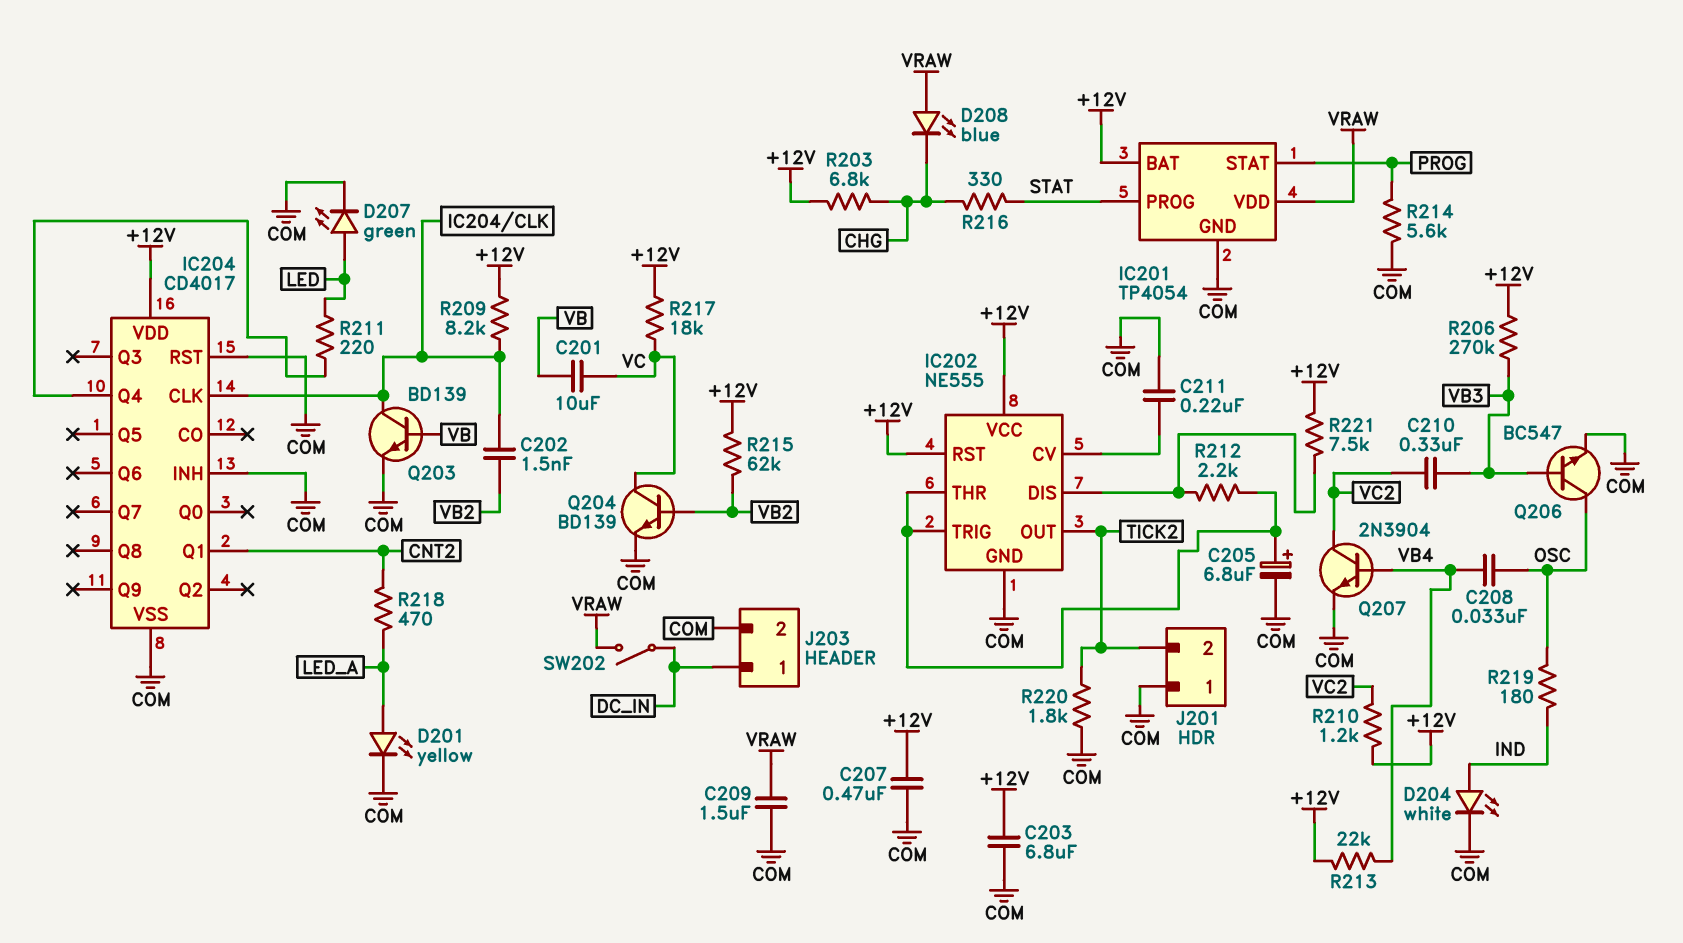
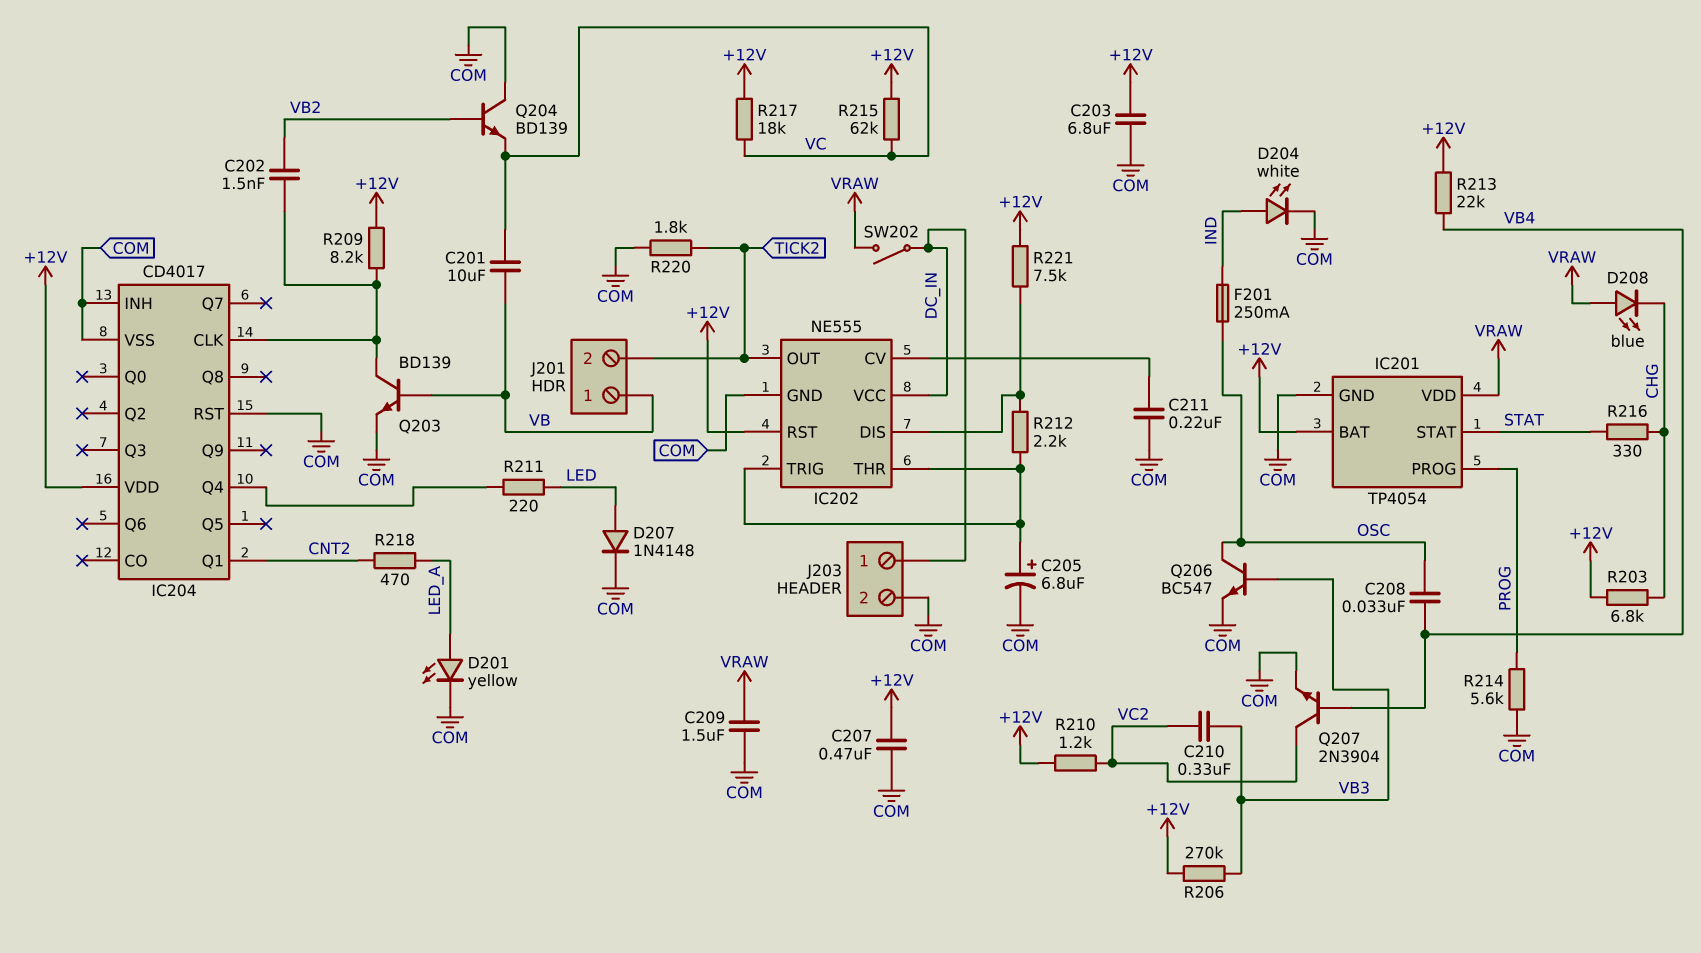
D207: LED green (A LED, K COM) -> diode 1N4148 (A LED, K COM)
F201: none -> 250mA (IND, OSC)
IC201 pin PROG: STAT -> PROG
IC201 pin STAT: PROG -> STAT
IC202 pin VCC: +12V -> DC_IN
J201 pin 1: COM -> VB
Q204: NPN BD139 (B VB2, C VC, E COM) -> NPN BD139 (B VB2, C COM, E VC)
R215: 62k (+12V, VB2) -> 62k (+12V, VC)
R219: 180 (IND, OSC) -> none

